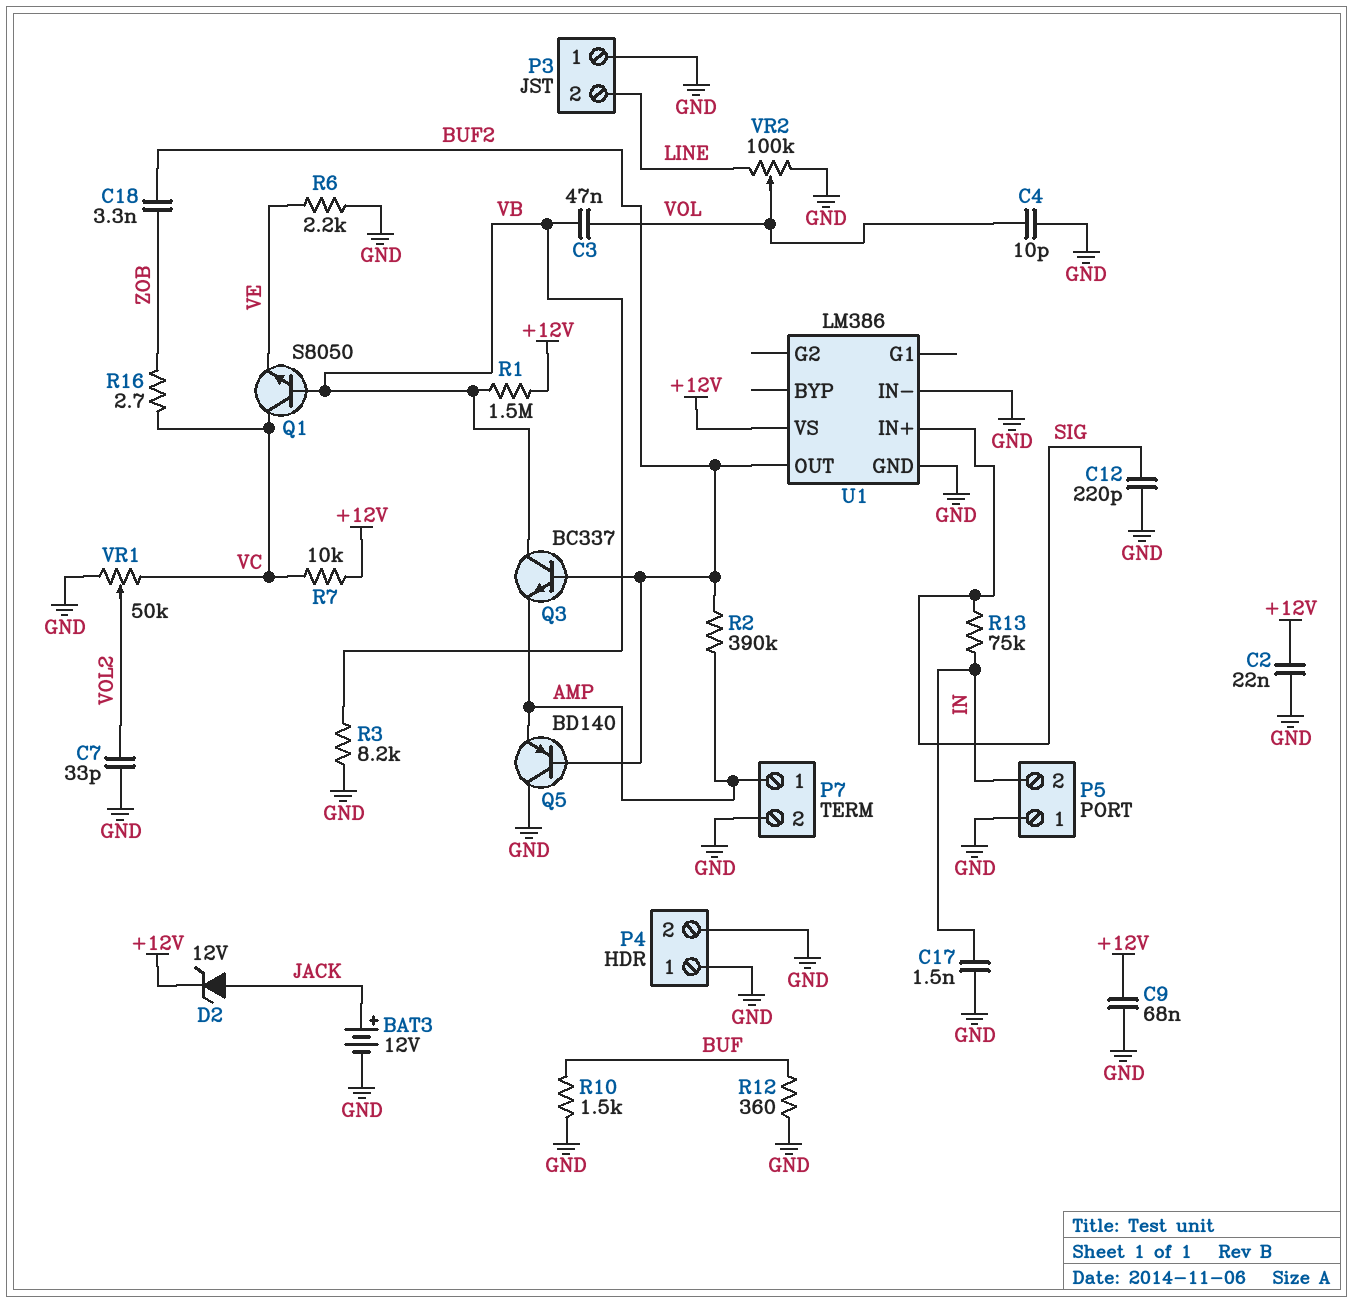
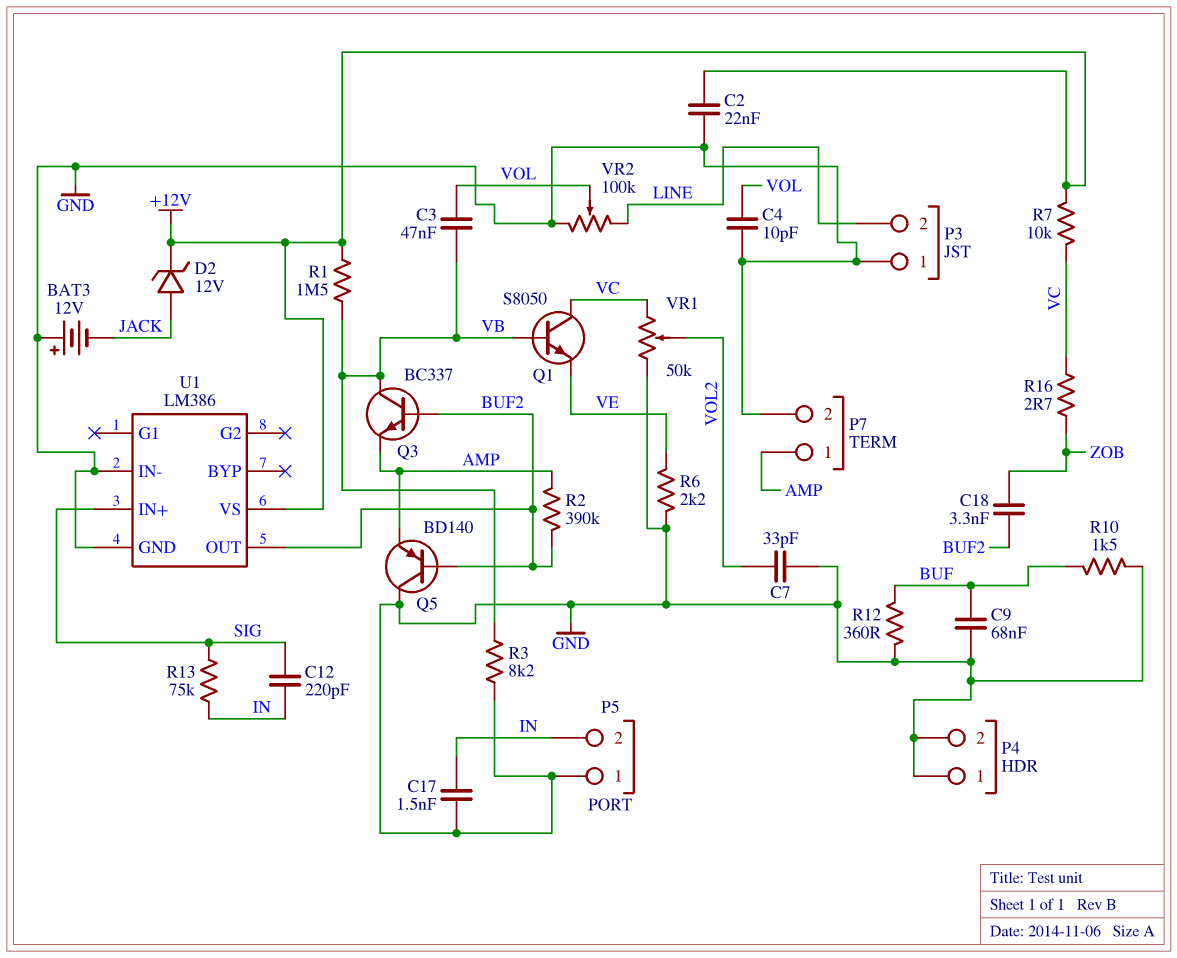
BAT3: 12V (plus JACK, minus GND) -> 12V (plus GND, minus JACK)
C9: 68nF (+12V, GND) -> 68nF (BUF, GND)
C12: 220pF (GND, SIG) -> 220pF (IN, SIG)

